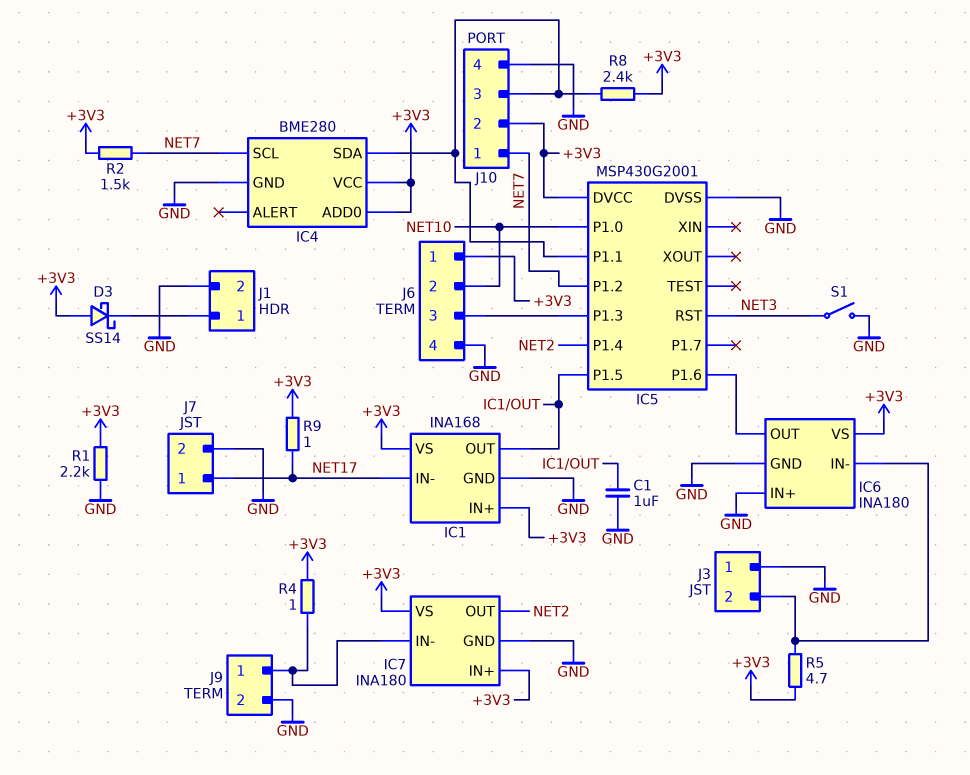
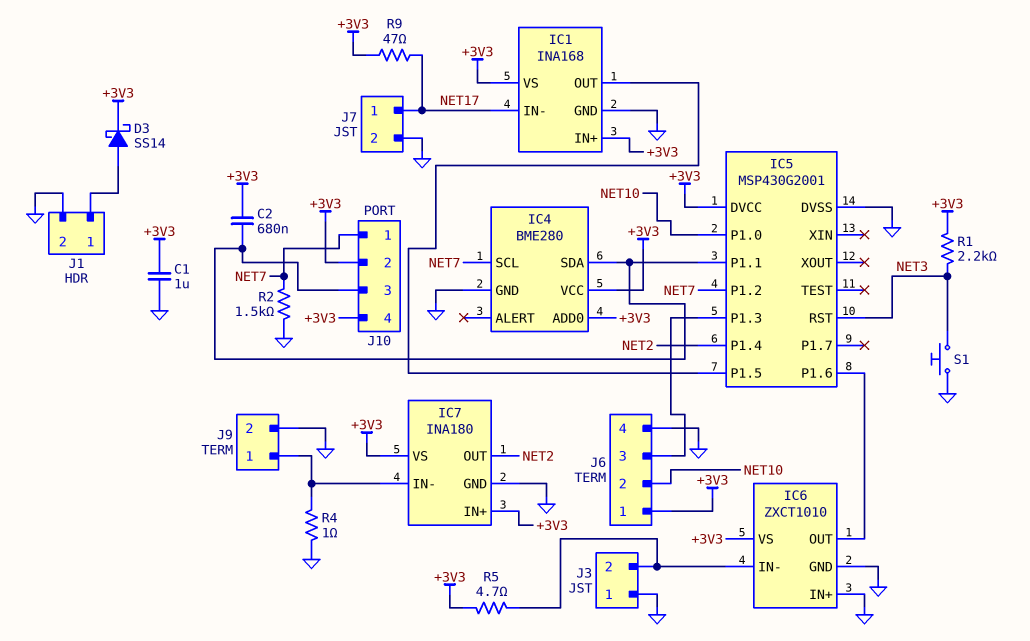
C1: 1uF (GND, IC1/OUT) -> 1uF (+3V3, GND)
C2: none -> 680nF (+3V3, IC4/SDA)
D3: schottky SS14 (A +3V3, K J1/1) -> schottky SS14 (A J1/1, K +3V3)
IC6: INA180 -> ZXCT1010
J10 pin 4: GND -> +3V3
R1: 2.2k (+3V3, GND) -> 2.2k (+3V3, NET3)
R2: 1.5k (+3V3, NET7) -> 1.5k (GND, NET7)
R4: 1 (+3V3, IC7/IN-) -> 1 (GND, IC7/IN-)
R8: 2.4k (+3V3, IC4/SDA) -> none
R9: 1 (+3V3, NET17) -> 47 (+3V3, NET17)
S1: switch (GND, NET3) -> button (GND, NET3)

